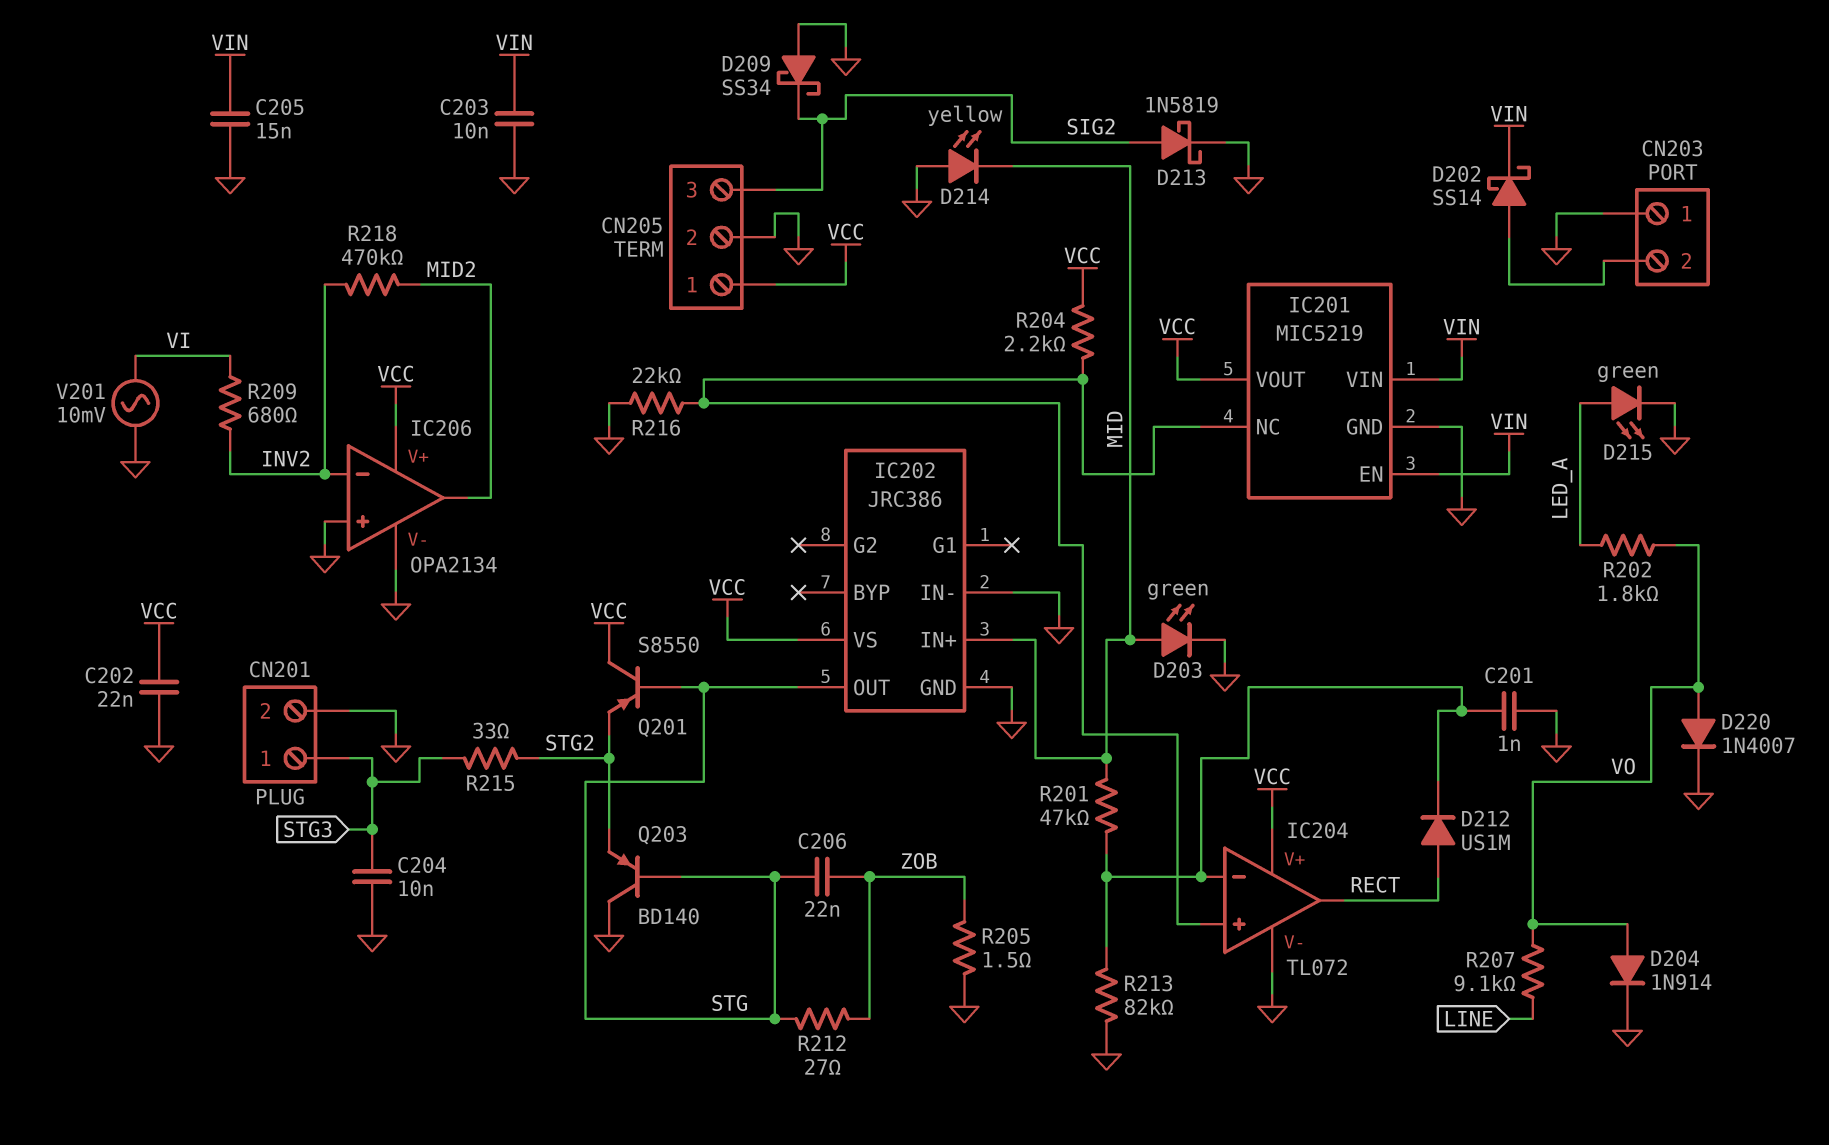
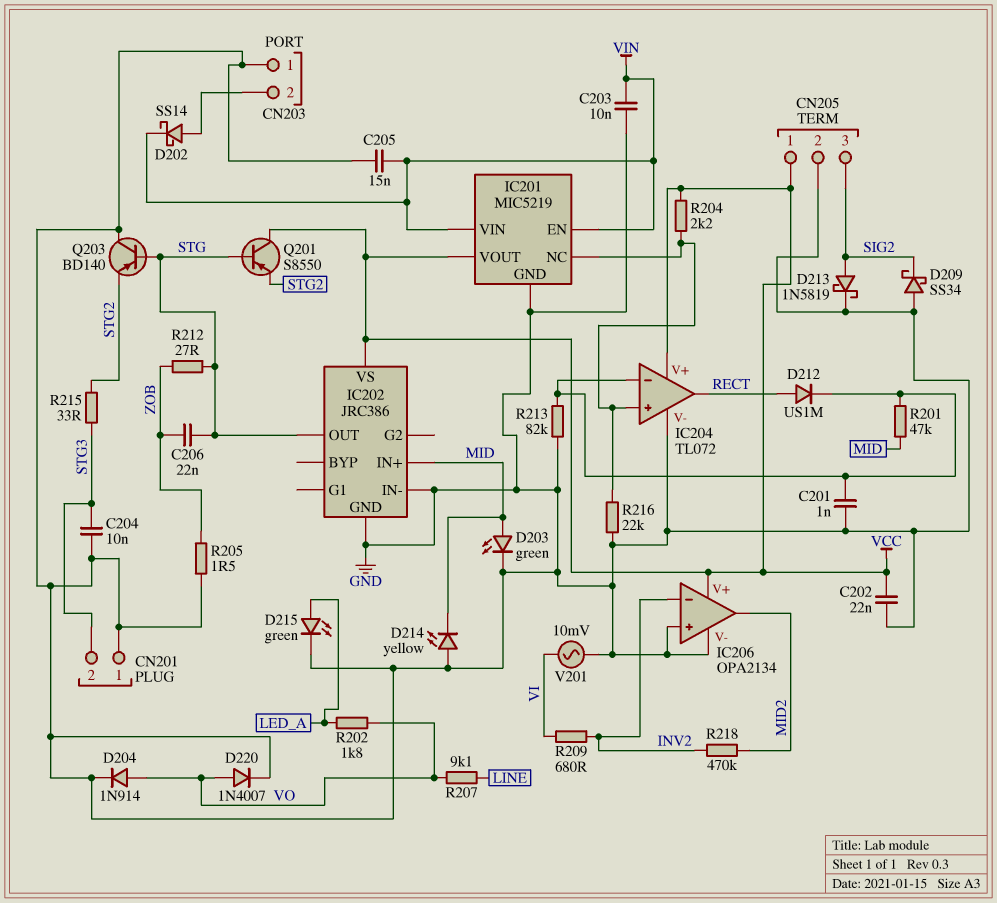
CN201 pin 1: STG3 -> GND
CN201 pin 2: GND -> STG3

